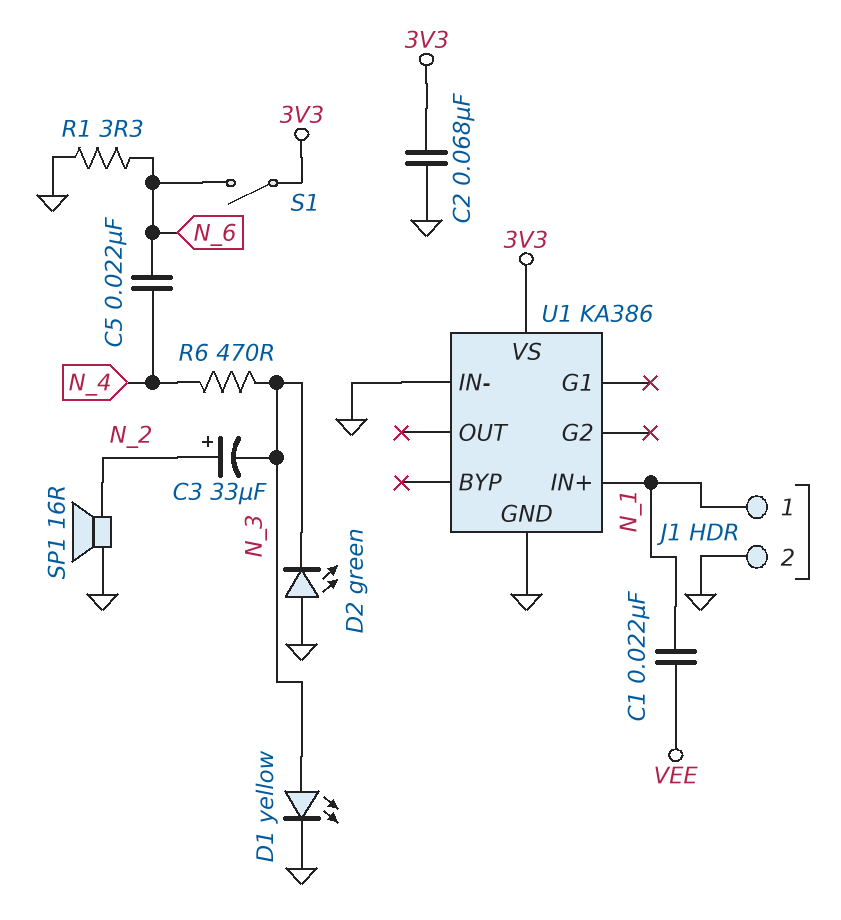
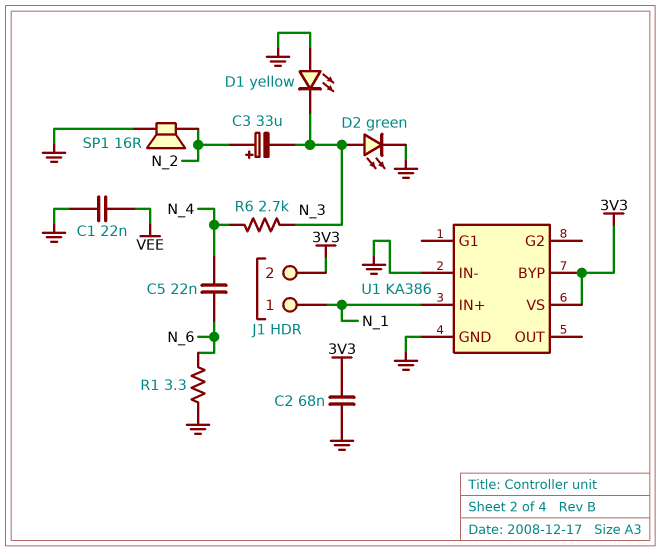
C1: 22nF (N_1, VEE) -> 22nF (GND, VEE)
D1: LED yellow (A N_3, K GND) -> LED yellow (A GND, K N_3)
D2: LED green (A GND, K N_3) -> LED green (A N_3, K GND)
J1 pin 2: GND -> 3V3
R6: 470 (N_3, N_4) -> 2.7k (N_3, N_4)
S1: switch (3V3, N_6) -> none
U1 pin BYP: none -> 3V3

